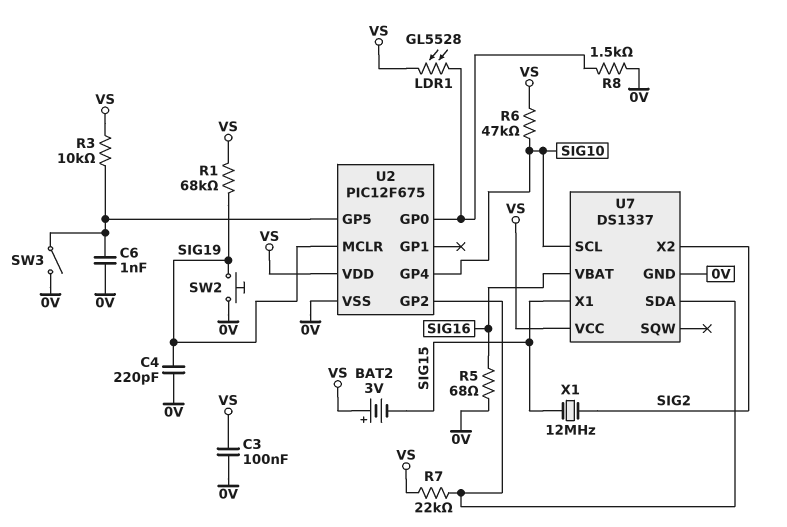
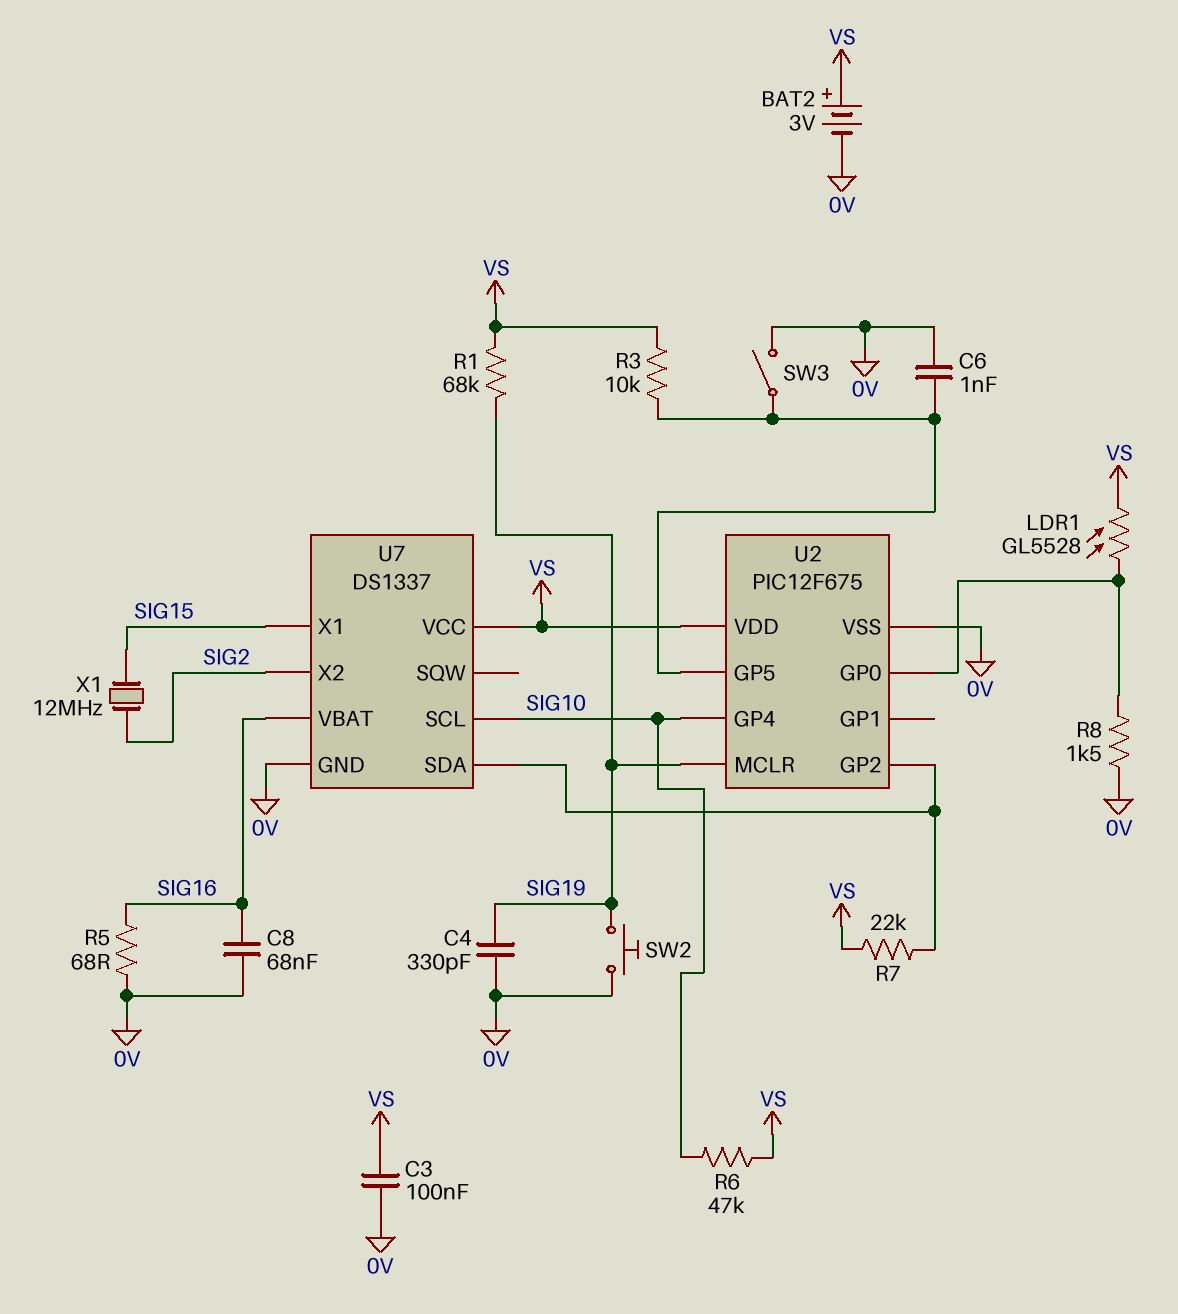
BAT2: 3V (plus VS, minus SIG15) -> 3V (plus VS, minus 0V)
C4: 220pF (0V, SIG19) -> 330pF (0V, SIG19)
C8: none -> 68nF (0V, SIG16)

